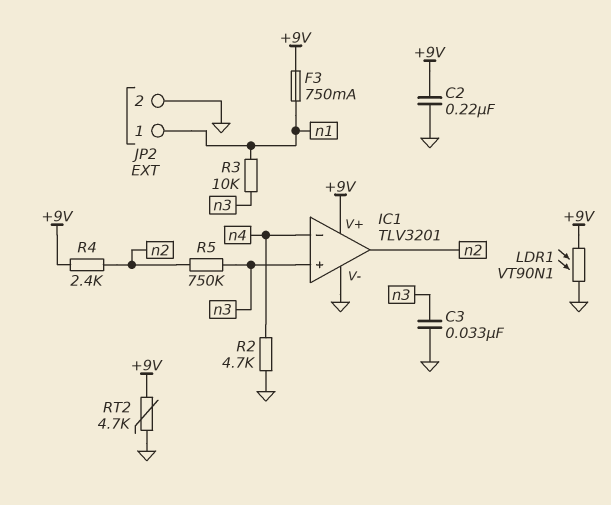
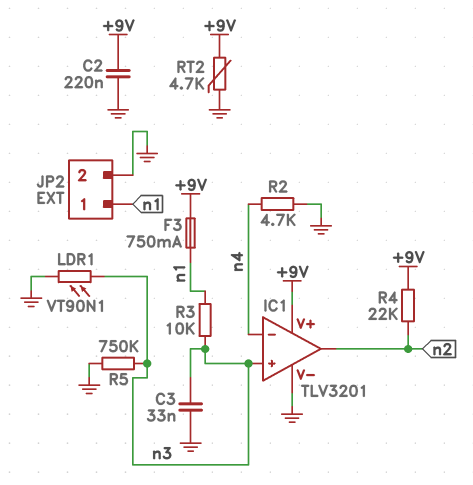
LDR1: VT90N1 (+9V, GND) -> VT90N1 (GND, n3)
R4: 2.4k (+9V, n2) -> 22k (+9V, n2)
R5: 750k (n2, n3) -> 750k (GND, n3)

